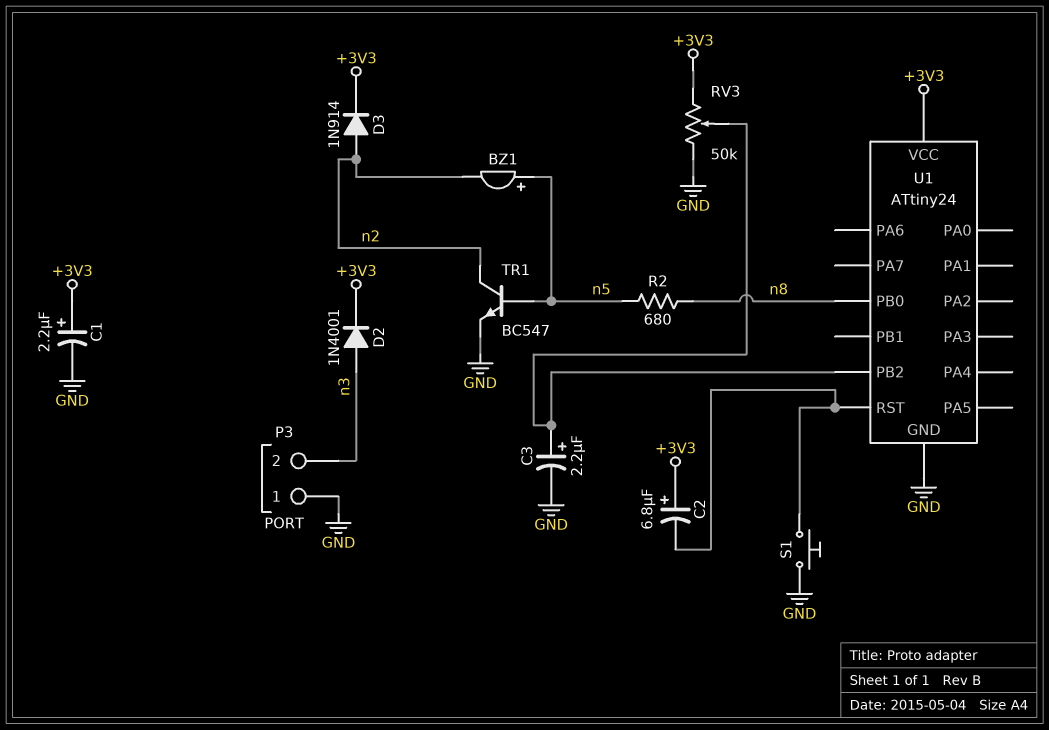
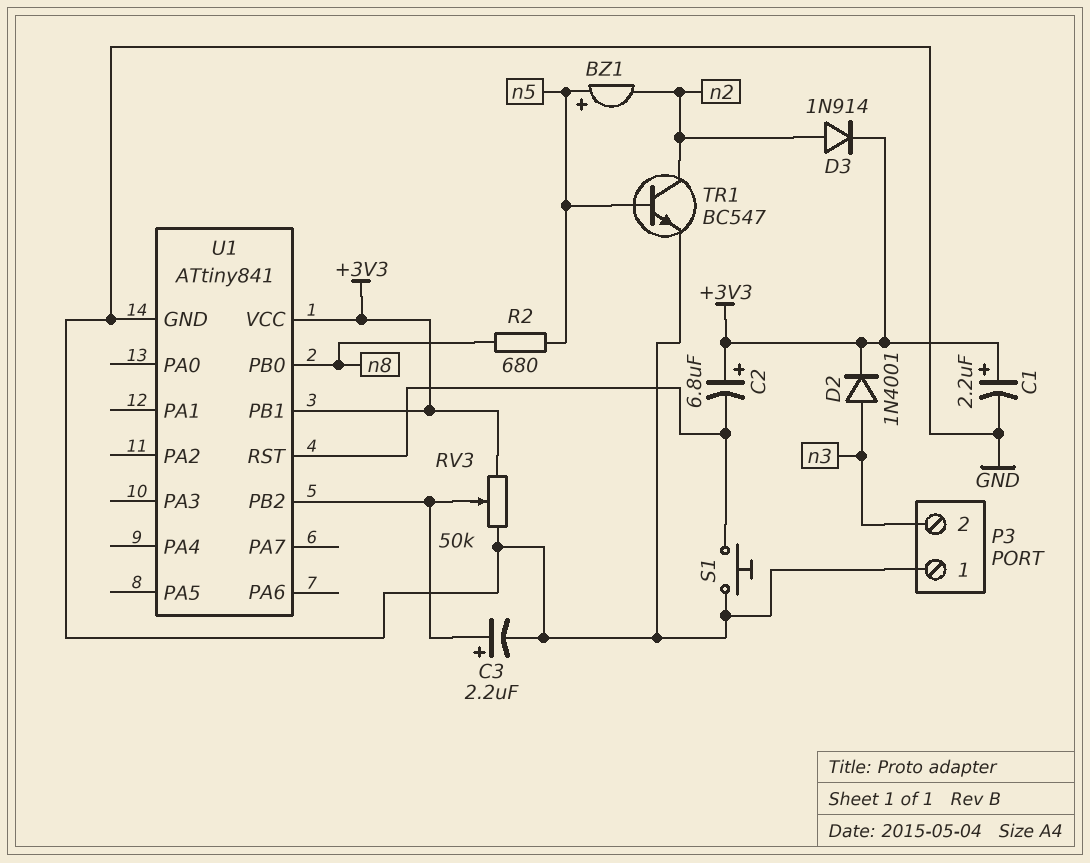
U1: ATtiny24 -> ATtiny841
U1 pin PB1: none -> +3V3

